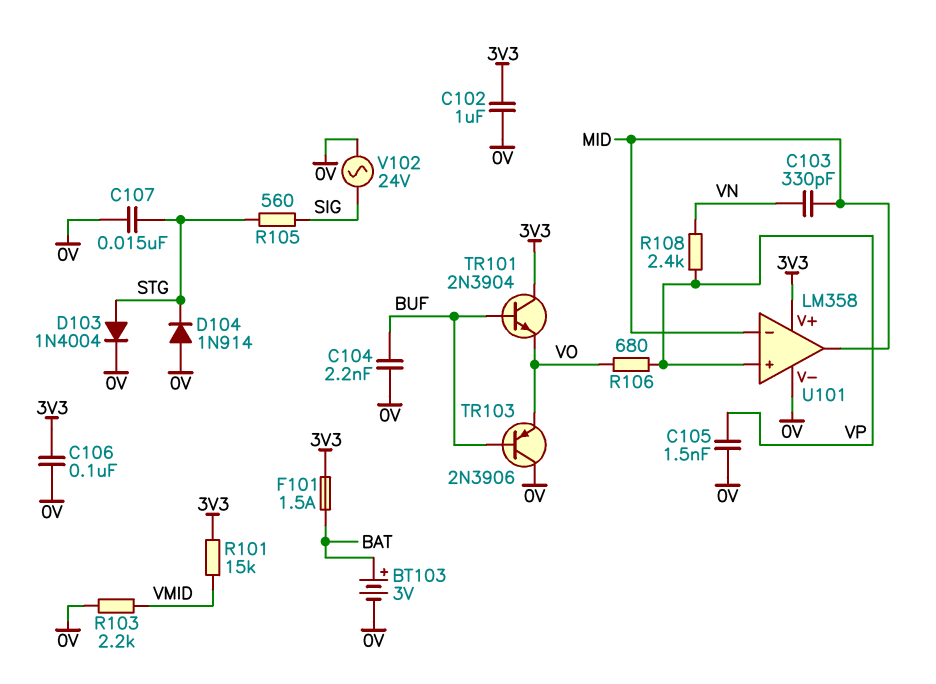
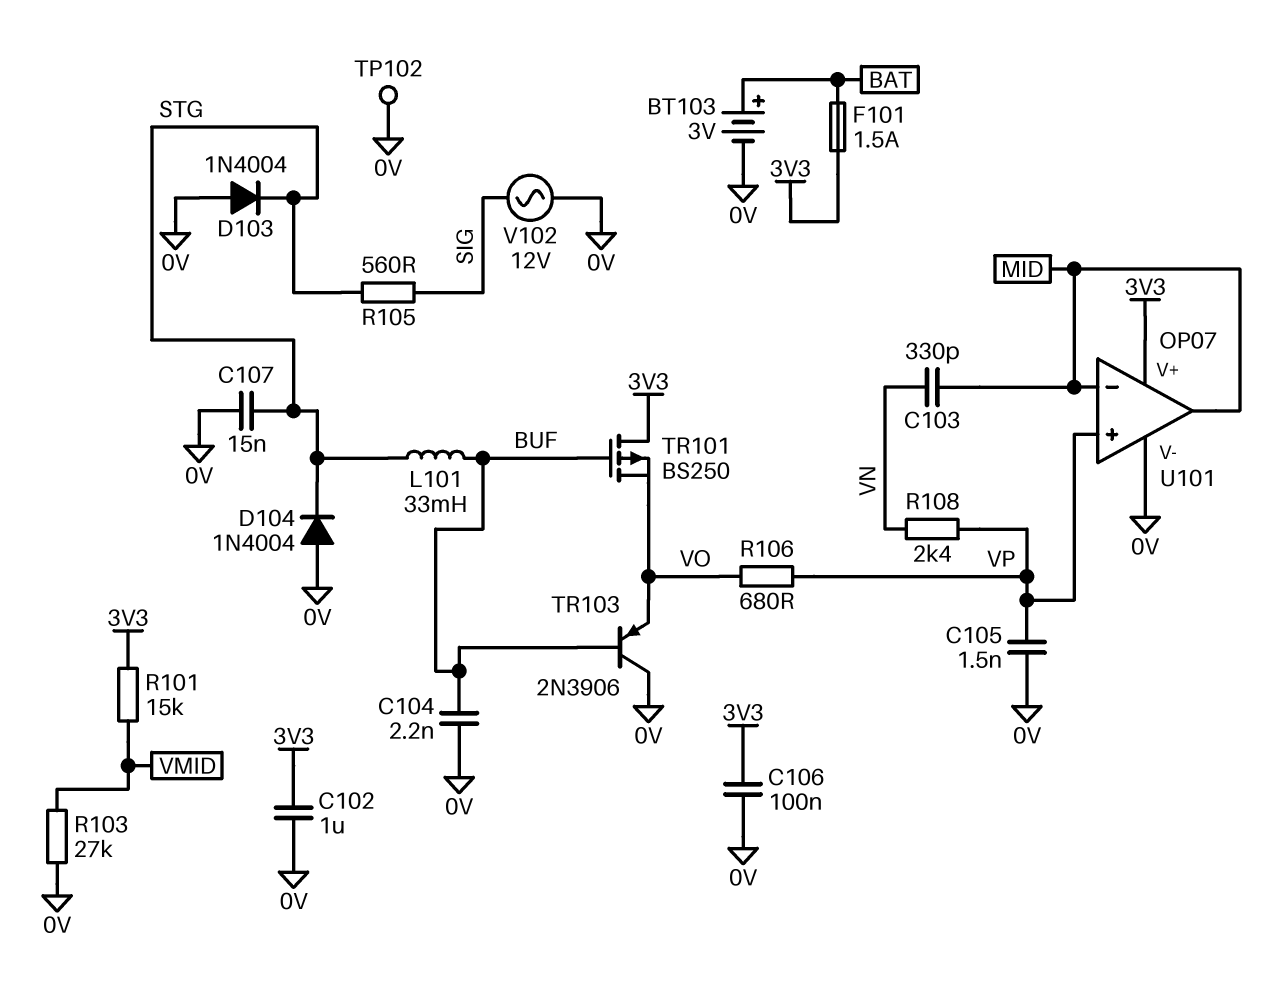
D103: diode 1N4004 (A STG, K 0V) -> diode 1N4004 (A 0V, K STG)
D104: diode 1N914 (A 0V, K STG) -> diode 1N4004 (A 0V, K STG)
L101: none -> 33mH (BUF, STG)
R103: 2.2k (0V, VMID) -> 27k (0V, VMID)
TP102: none -> test point (0V)
TR101: NPN 2N3904 (B BUF, C 3V3, E VO) -> PMOS BS250 (G BUF, D 3V3, S VO)
U101: LM358 -> OP07
V102: AC 24V (0V, SIG) -> AC 12V (0V, SIG)

